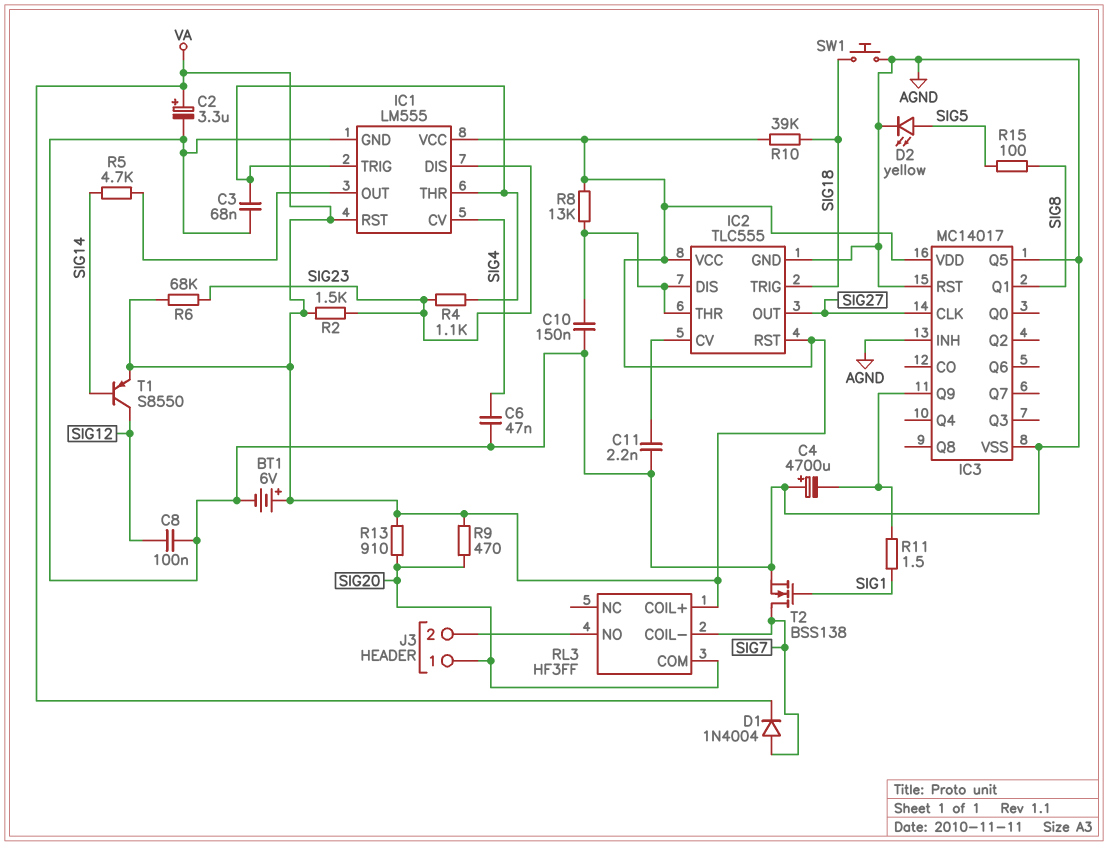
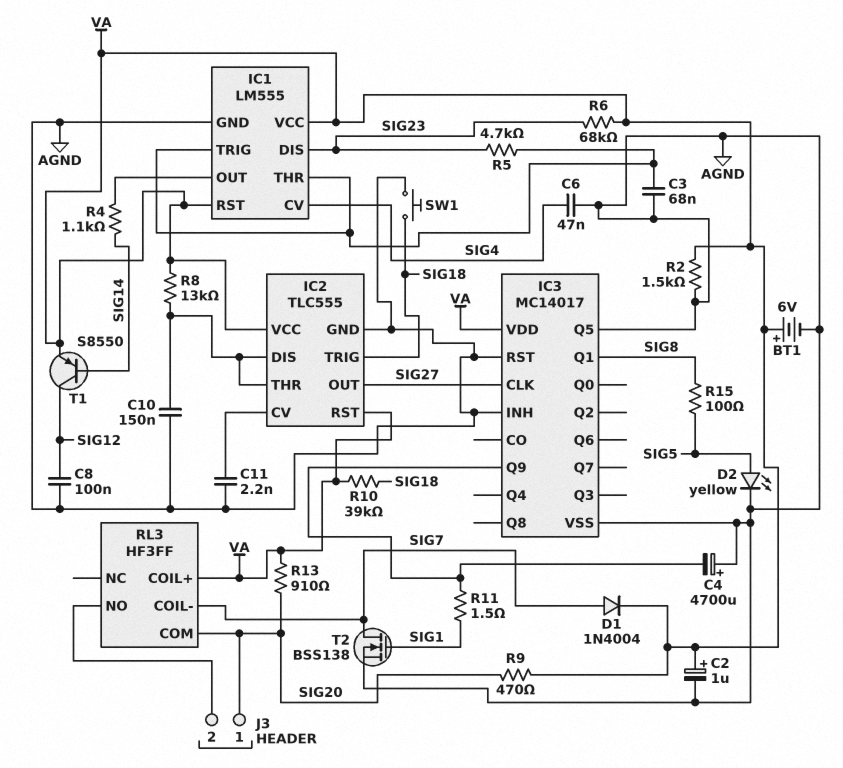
C2: 3.3uF (plus VA, minus AGND) -> 1uF (plus VA, minus AGND)
R2: 1.5k (SIG23, VA) -> 1.5k (AGND, VA)
R4: 1.1k (IC1/THR, SIG23) -> 1.1k (IC1/OUT, SIG14)
R5: 4.7k (IC1/OUT, SIG14) -> 4.7k (IC1/THR, SIG23)

